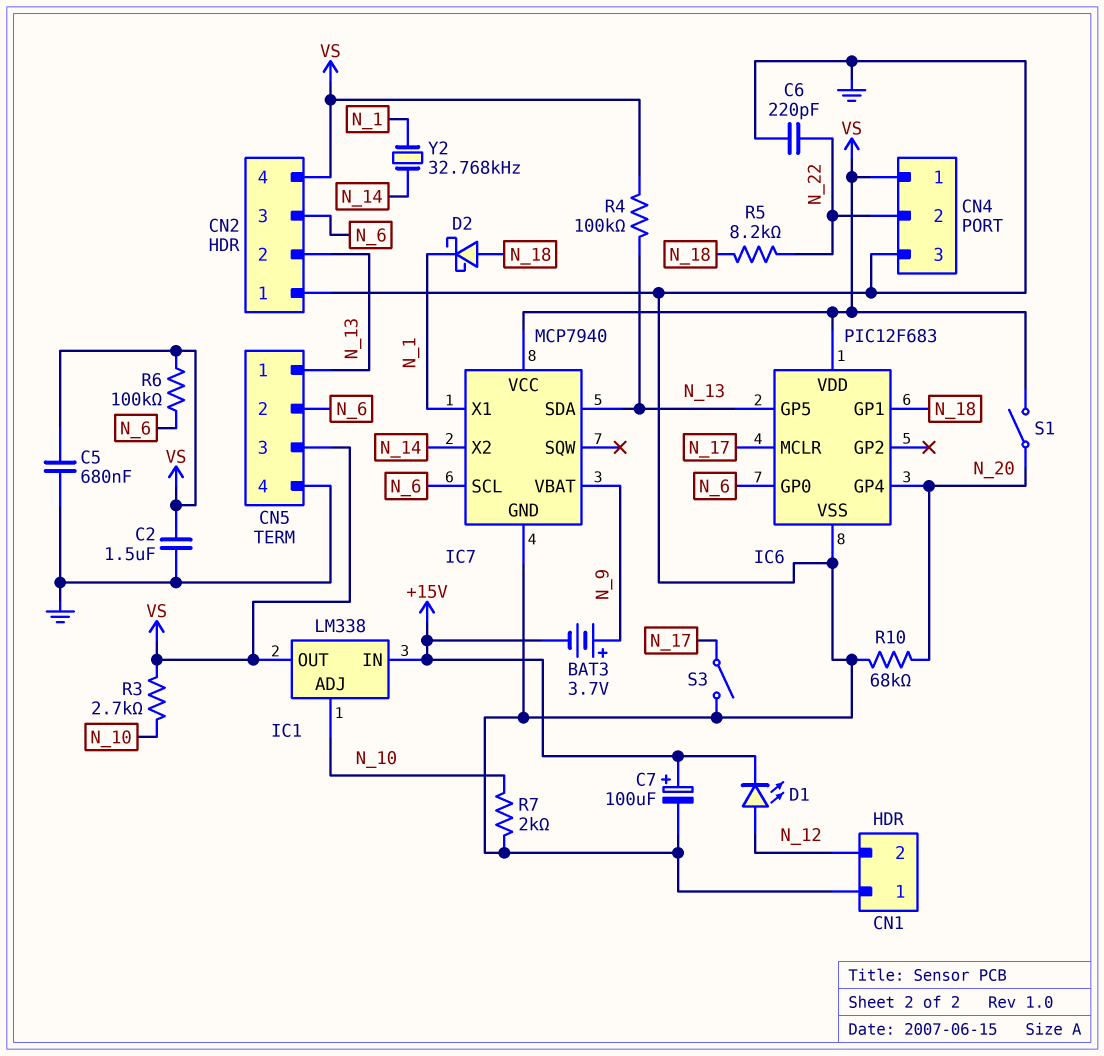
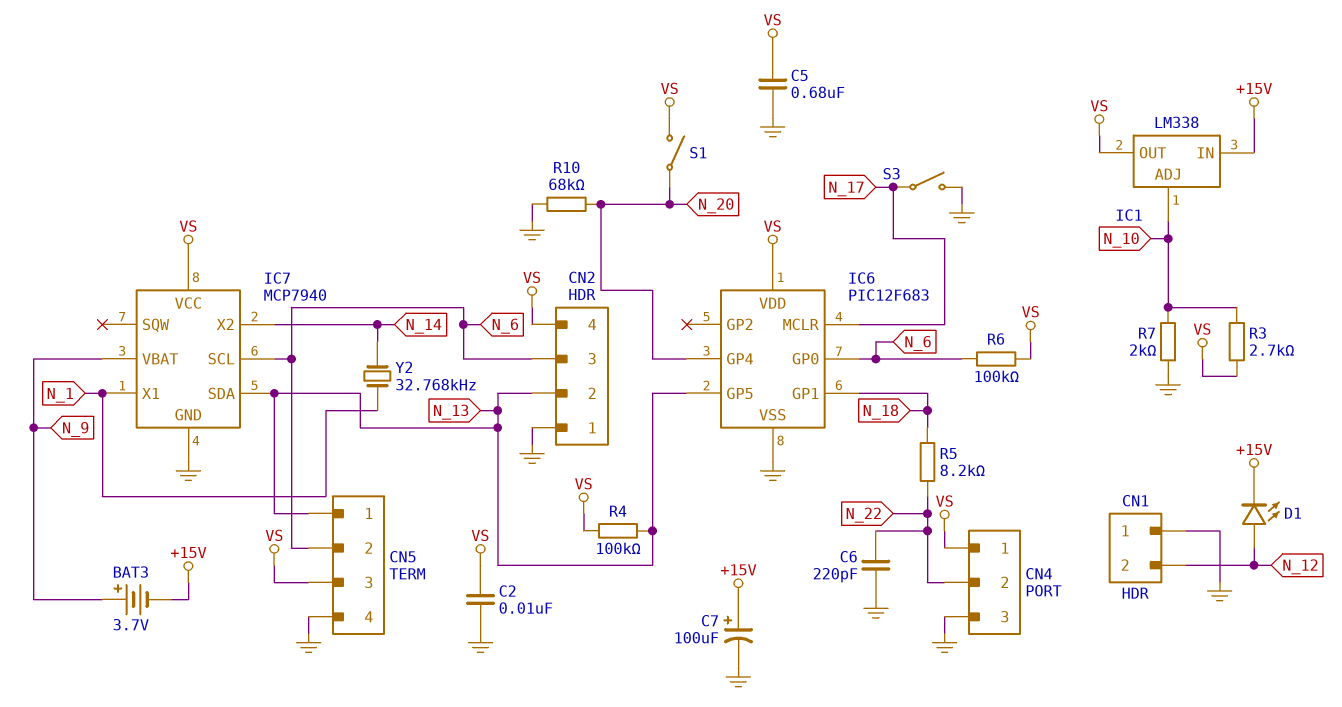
C2: 1.5uF (GND, VS) -> 10nF (GND, VS)
D2: schottky (A N_18, K N_1) -> none

